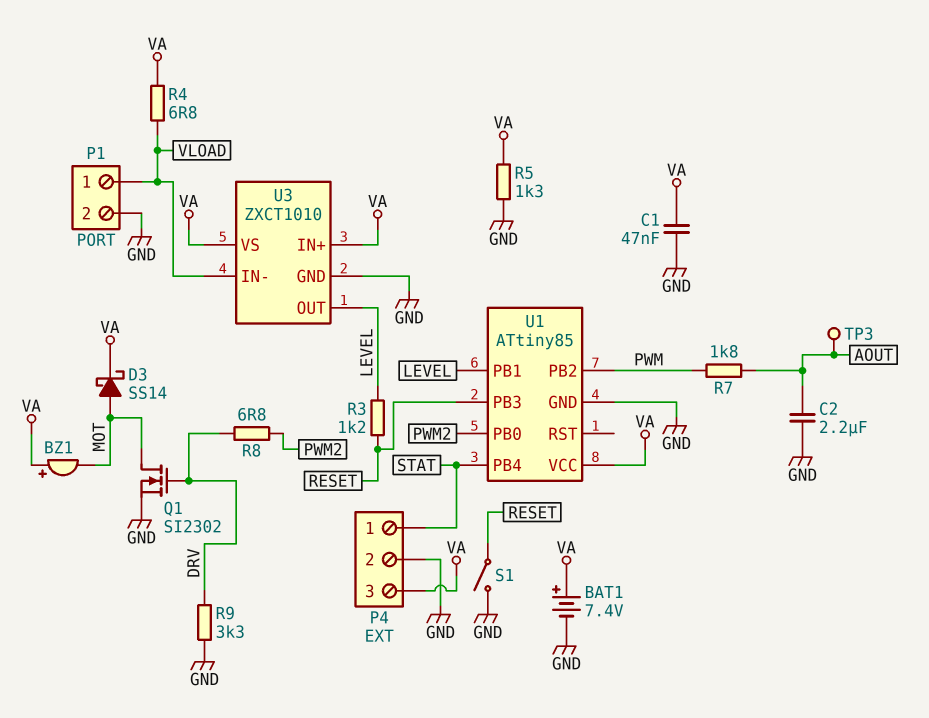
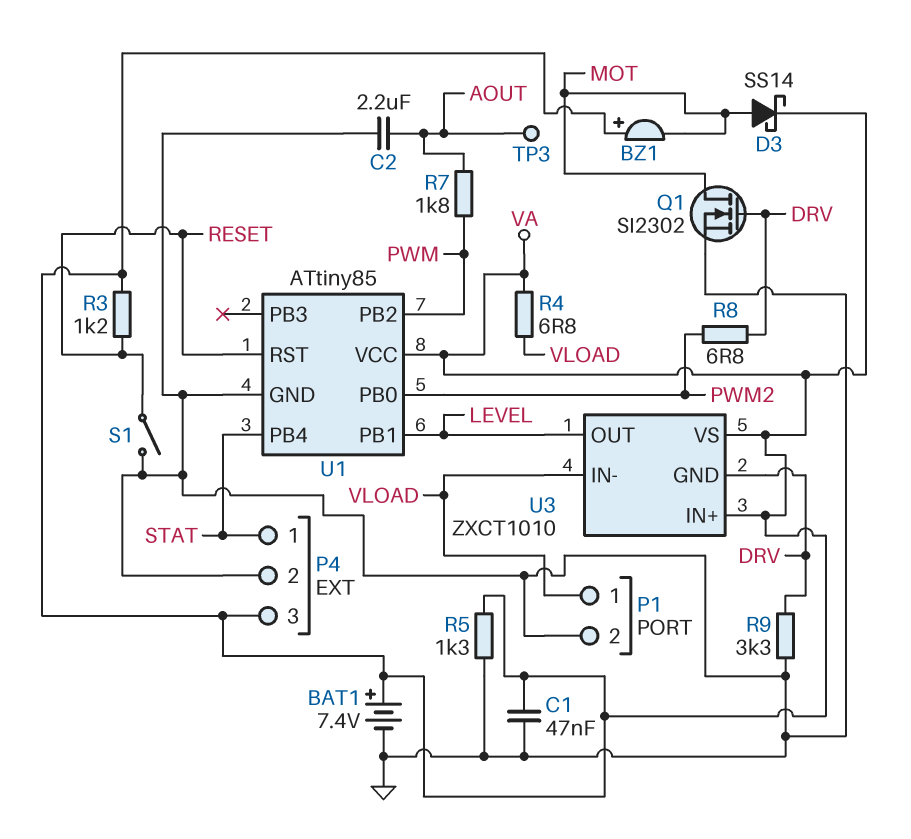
R3: 1.2k (LEVEL, RESET) -> 1.2k (RESET, VA)
U1 pin PB3: RESET -> none
U1 pin RST: none -> RESET
U3 pin GND: GND -> DRV

